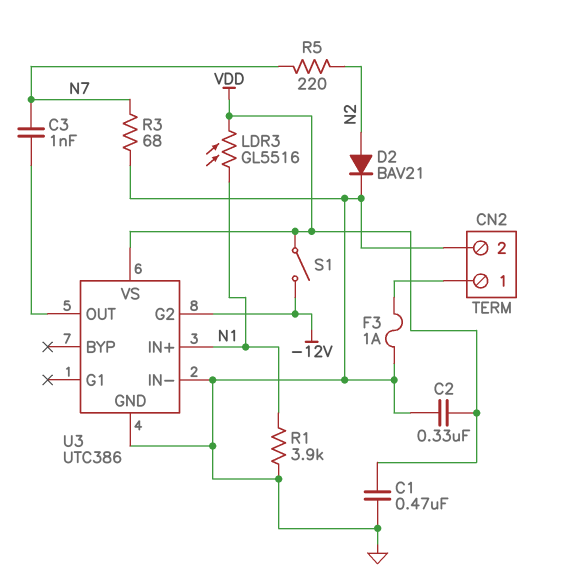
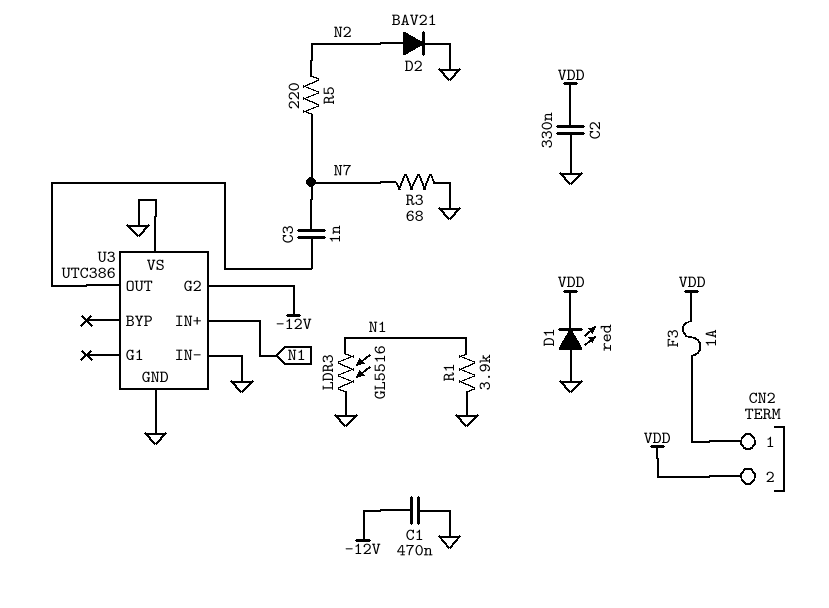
C1: 470nF (GND, VDD) -> 470nF (-12V, GND)
CN2 pin 2: GND -> VDD
D1: none -> LED red (A GND, K VDD)
F3: 1A (CN2/1, GND) -> 1A (CN2/1, VDD)
LDR3: GL5516 (N1, VDD) -> GL5516 (GND, N1)
S1: switch (-12V, VDD) -> none
U3 pin VS: VDD -> GND

